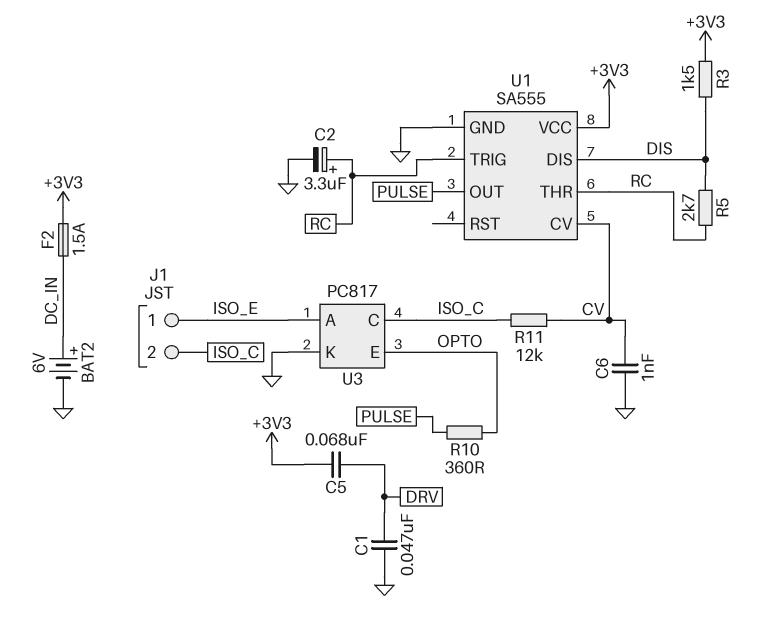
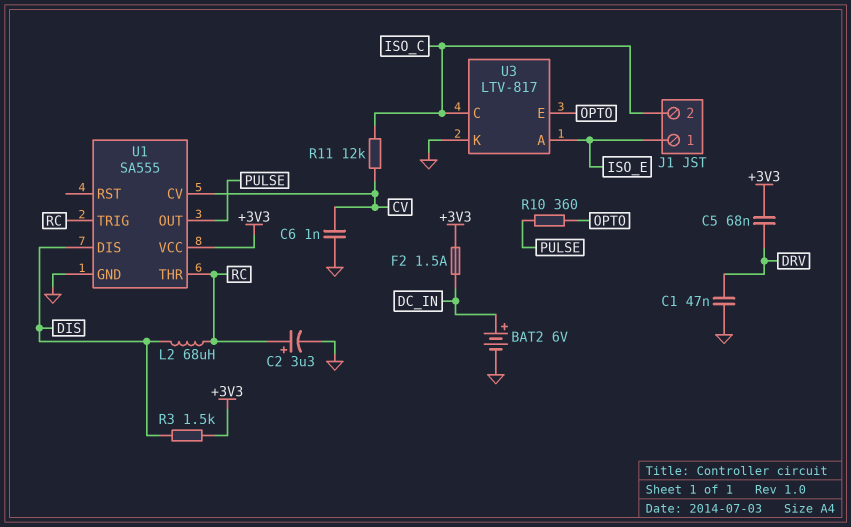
L2: none -> 68uH (DIS, RC)
R5: 2.7k (DIS, RC) -> none
U3: PC817 -> LTV-817

